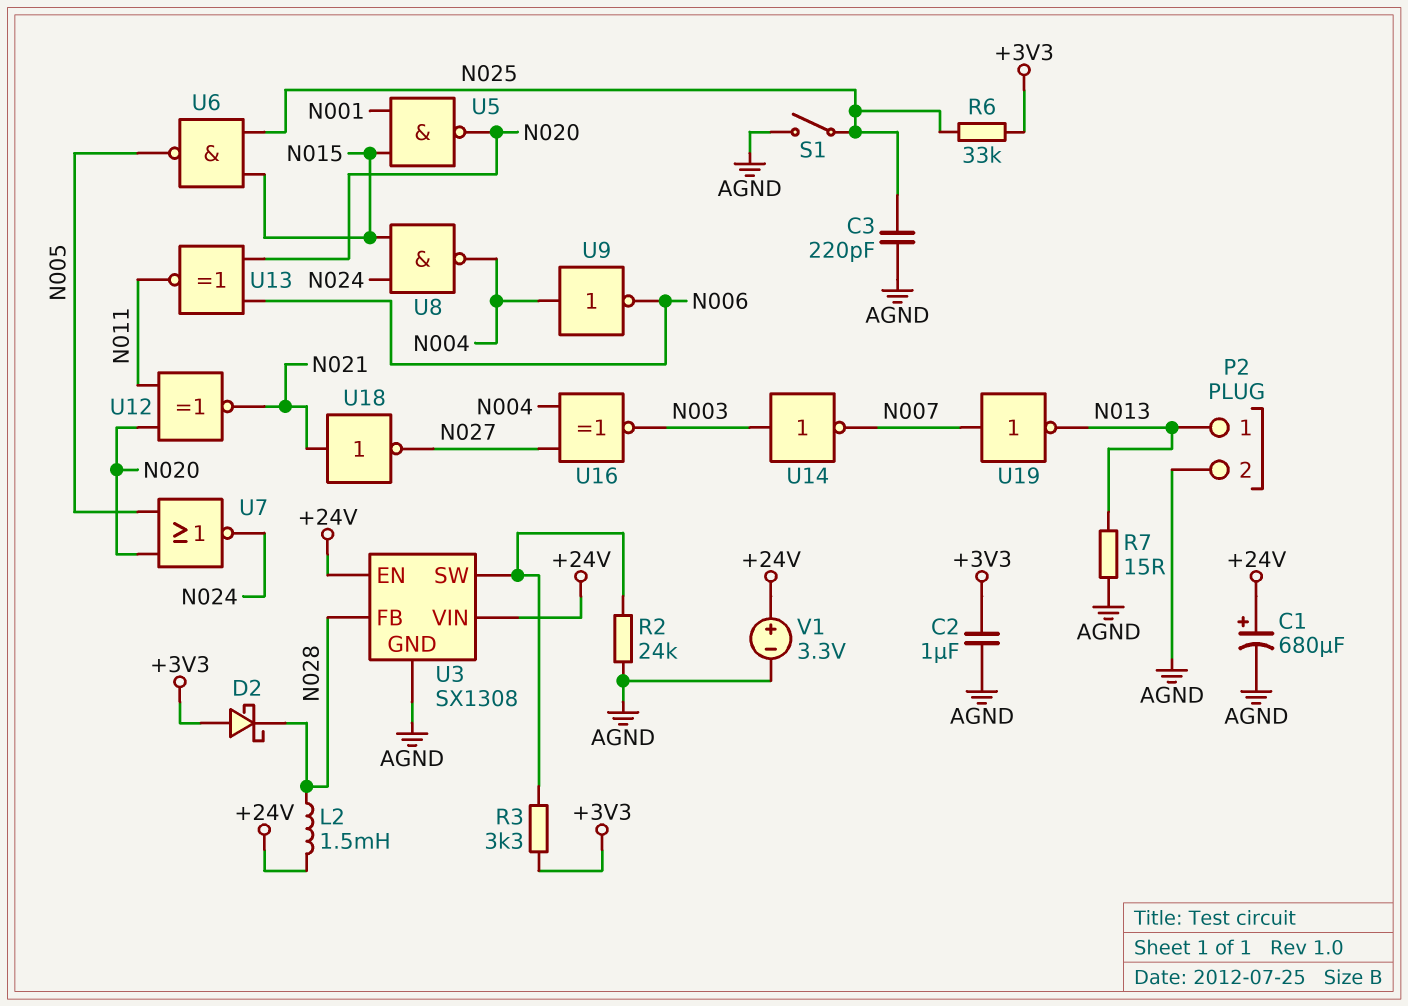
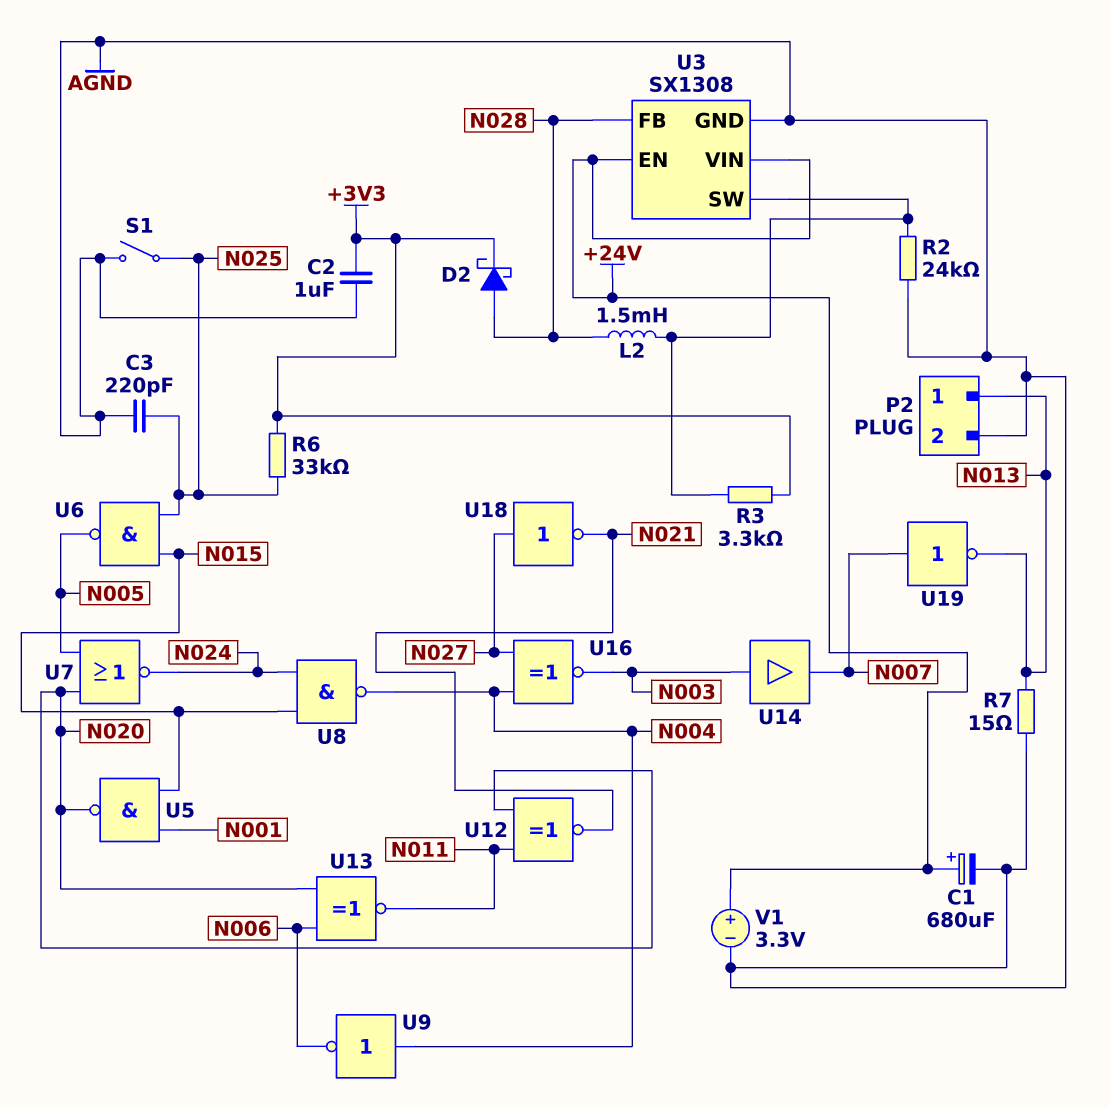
D2: schottky (A +3V3, K N028) -> schottky (A N028, K +3V3)
L2: 1.5mH (+24V, N028) -> 1.5mH (N028, U3/SW)
U14: NOT (in N003, out N007) -> buffer (in N003, out N007)
U18: NOT (in N021, out N027) -> NOT (in N027, out N021)

